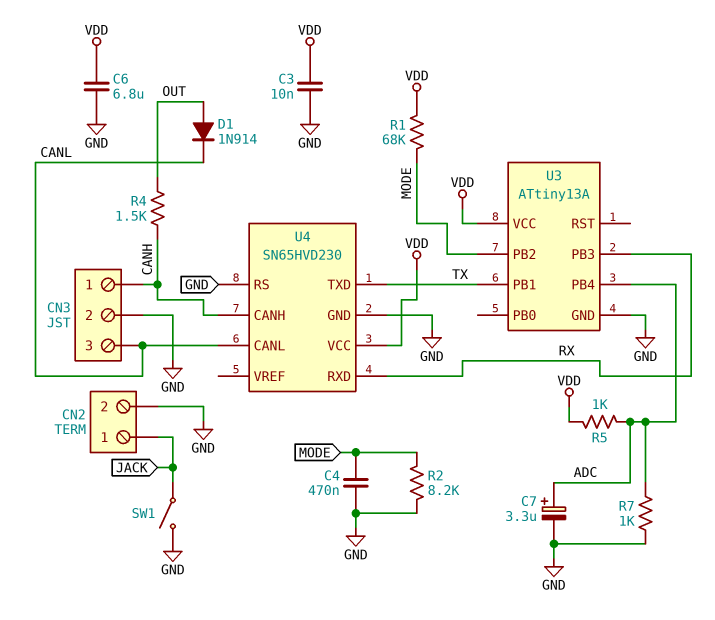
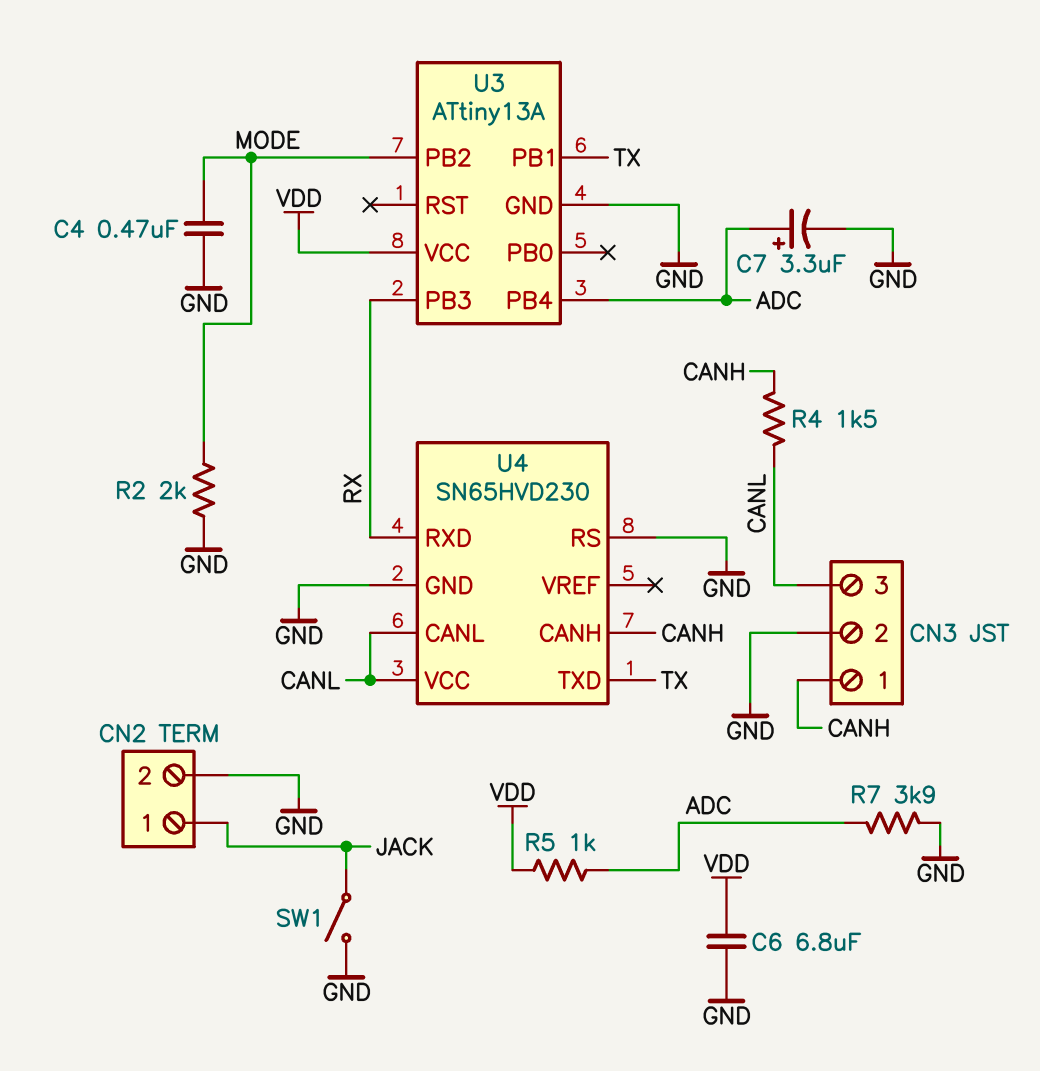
C3: 10nF (GND, VDD) -> none
D1: diode 1N914 (A OUT, K CANL) -> none
R1: 68k (MODE, VDD) -> none
R2: 8.2k (GND, MODE) -> 2k (GND, MODE)
R4: 1.5k (CANH, OUT) -> 1.5k (CANH, CANL)
R7: 1k (ADC, GND) -> 3.9k (ADC, GND)
U4 pin VCC: VDD -> CANL

